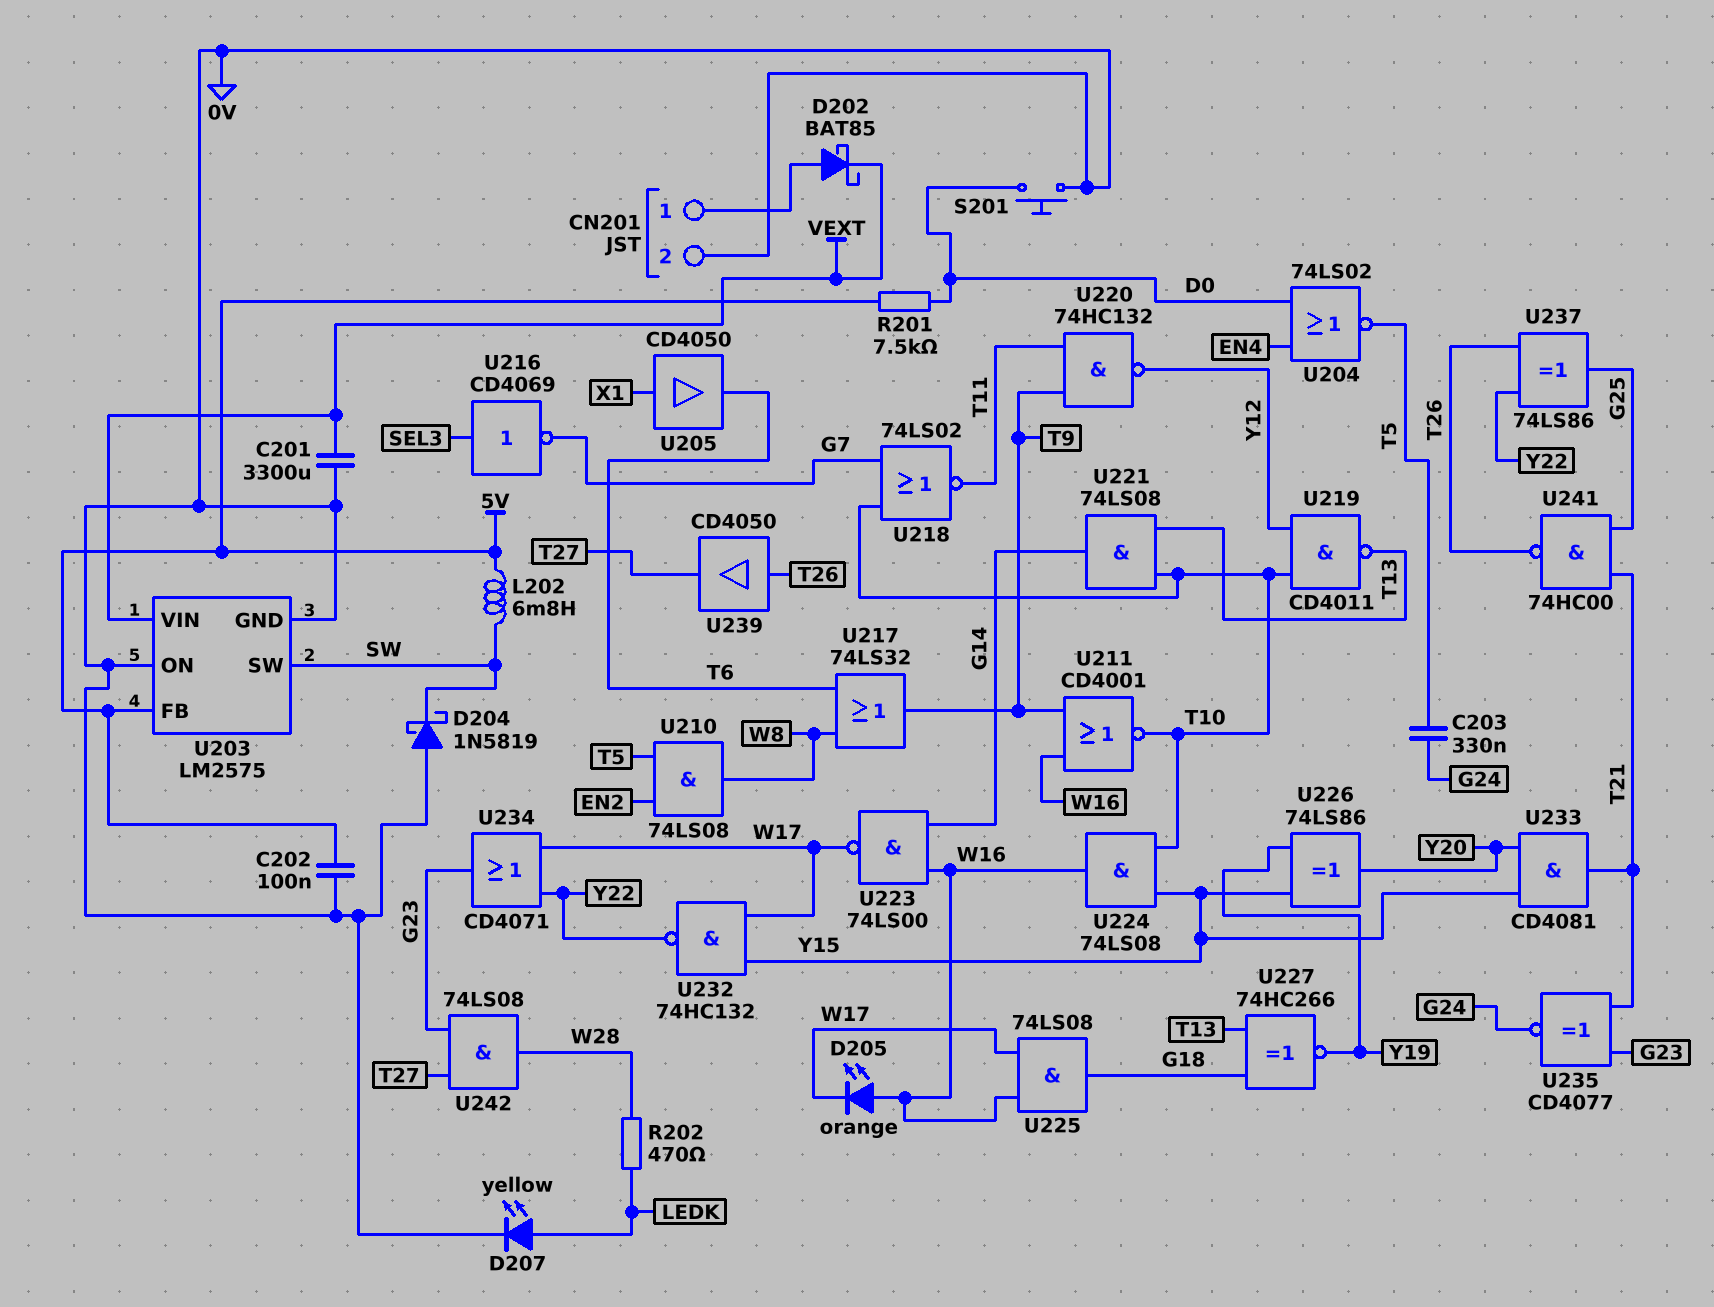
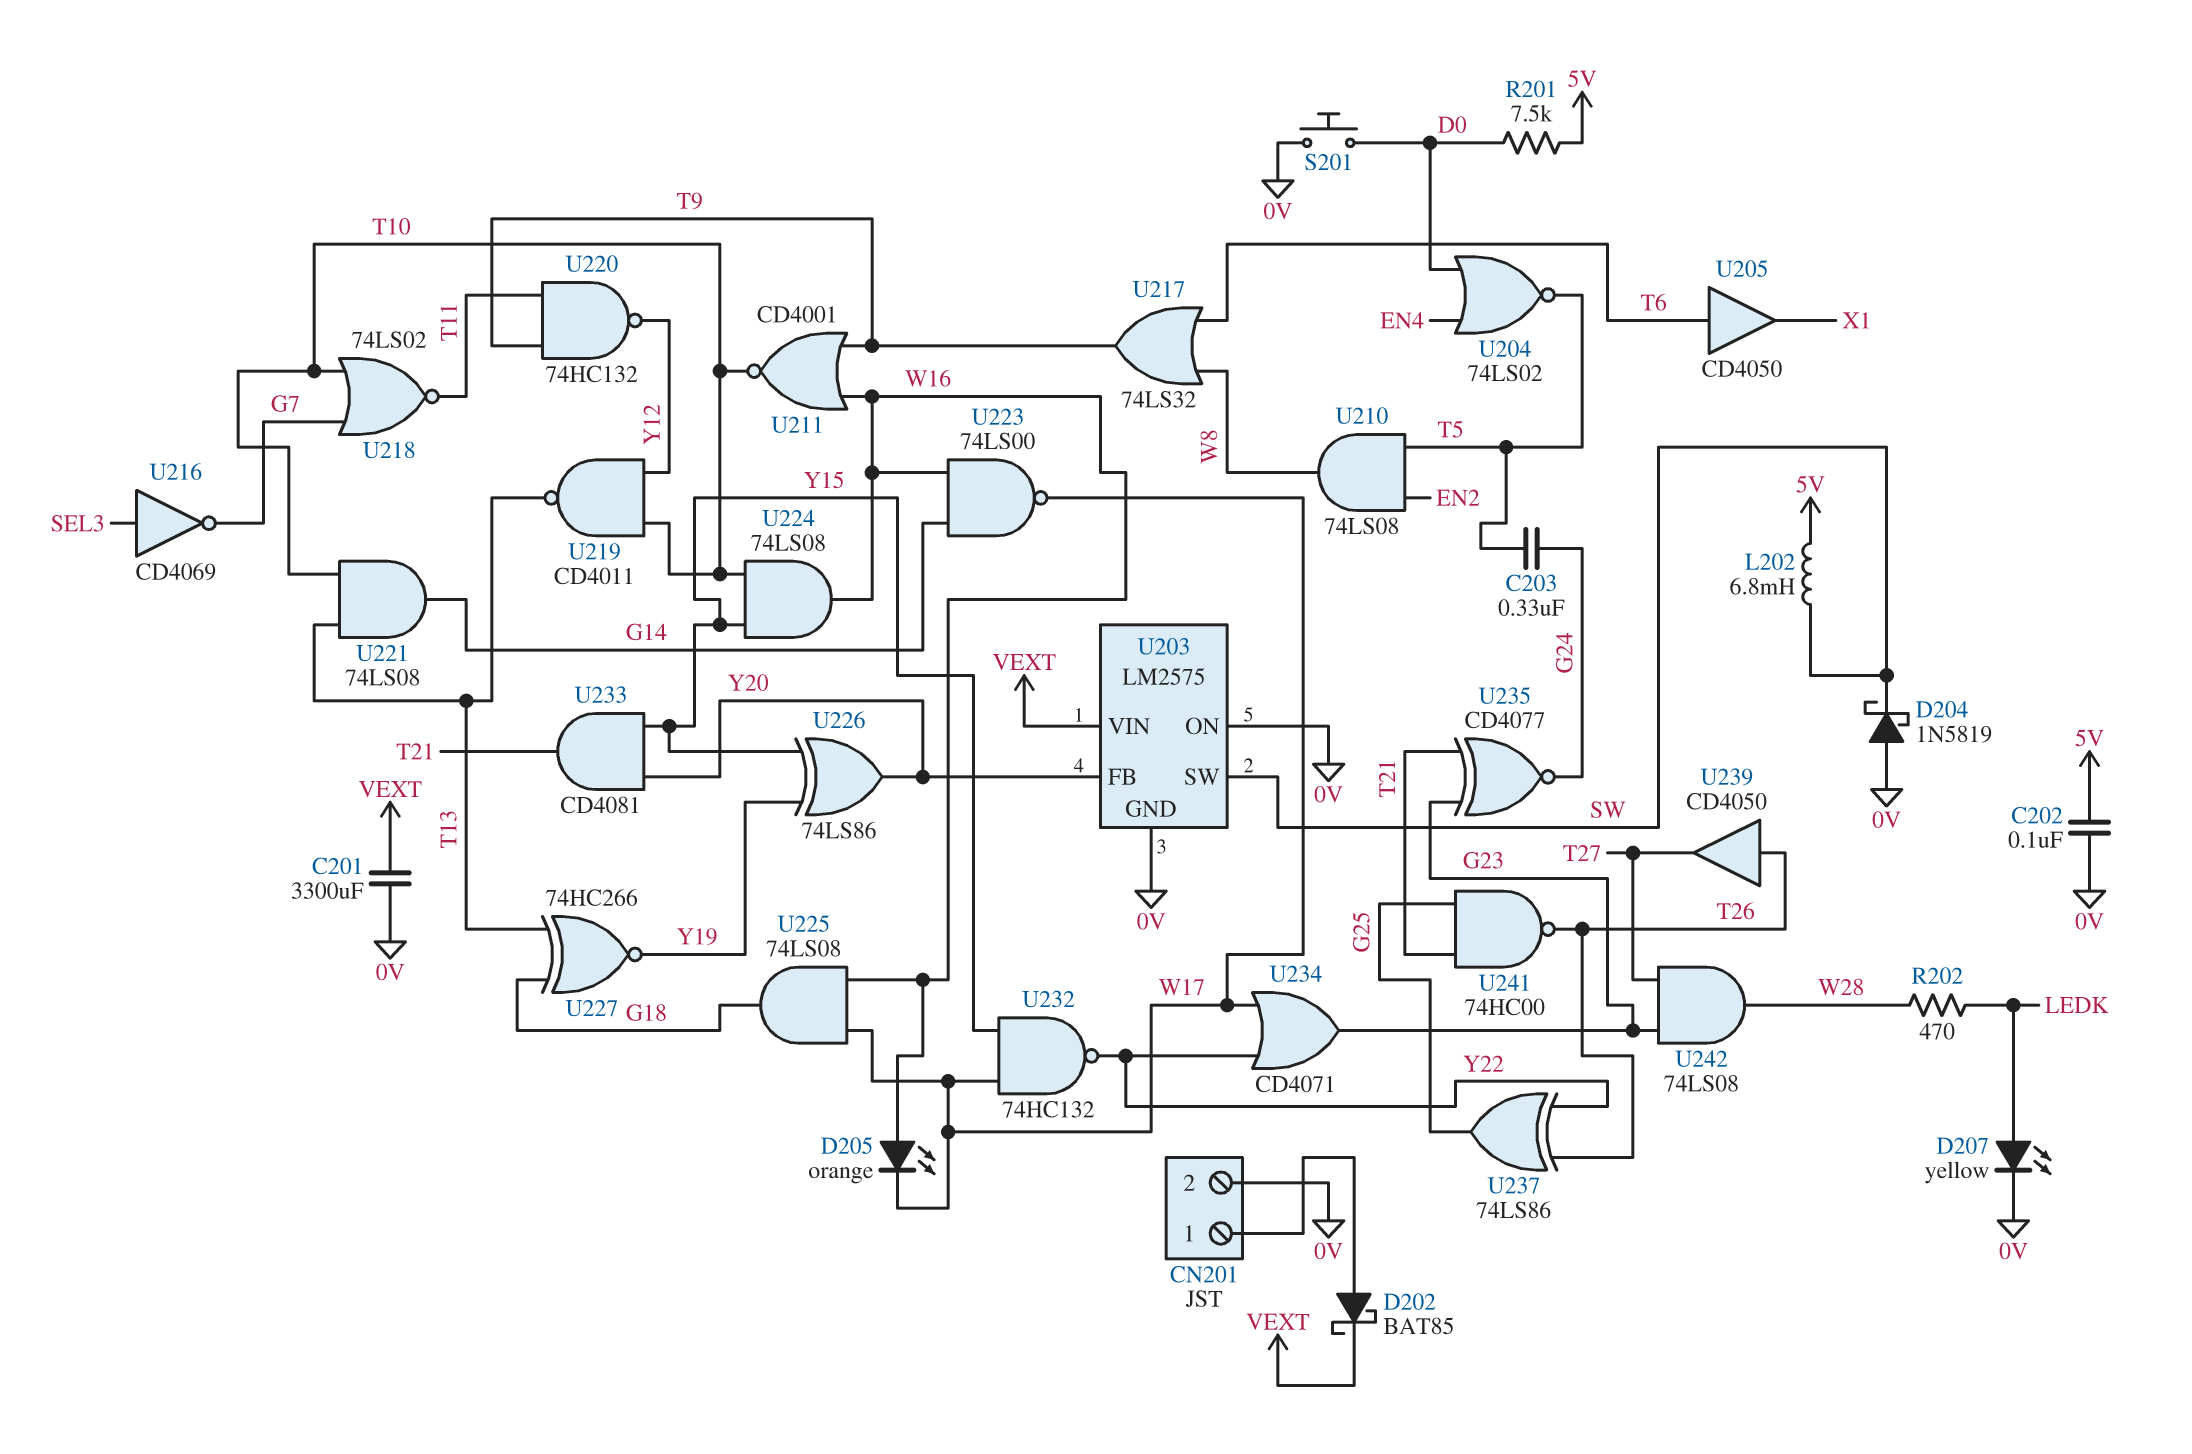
U203 pin FB: 5V -> Y20
U205: buffer CD4050 (in X1, out T6) -> buffer CD4050 (in T6, out X1)

